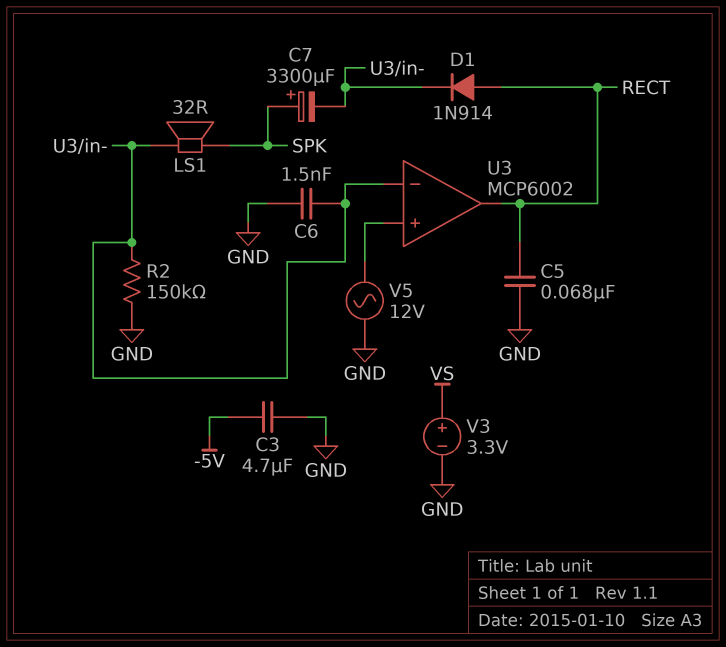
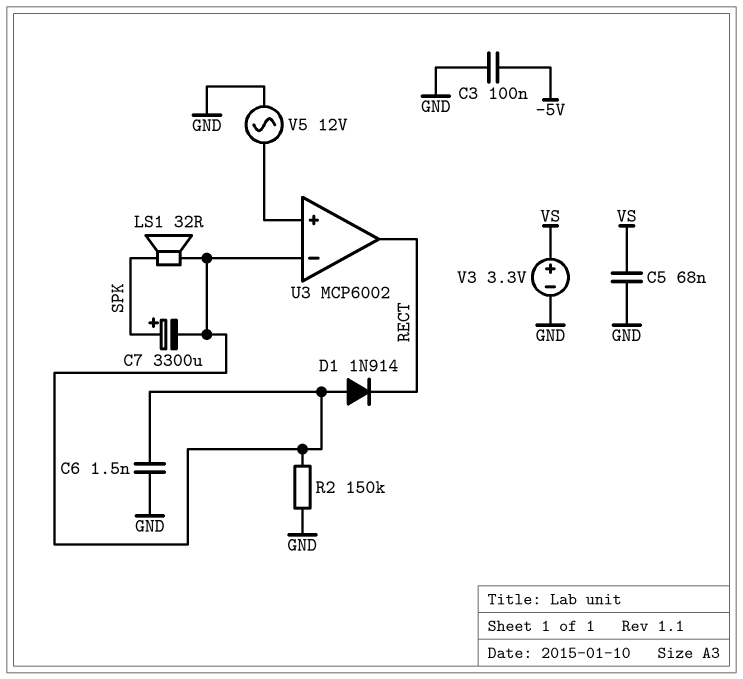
C3: 4.7uF (-5V, GND) -> 100nF (-5V, GND)
C5: 68nF (GND, RECT) -> 68nF (GND, VS)
D1: diode 1N914 (A RECT, K U3/in-) -> diode 1N914 (A U3/in-, K RECT)

